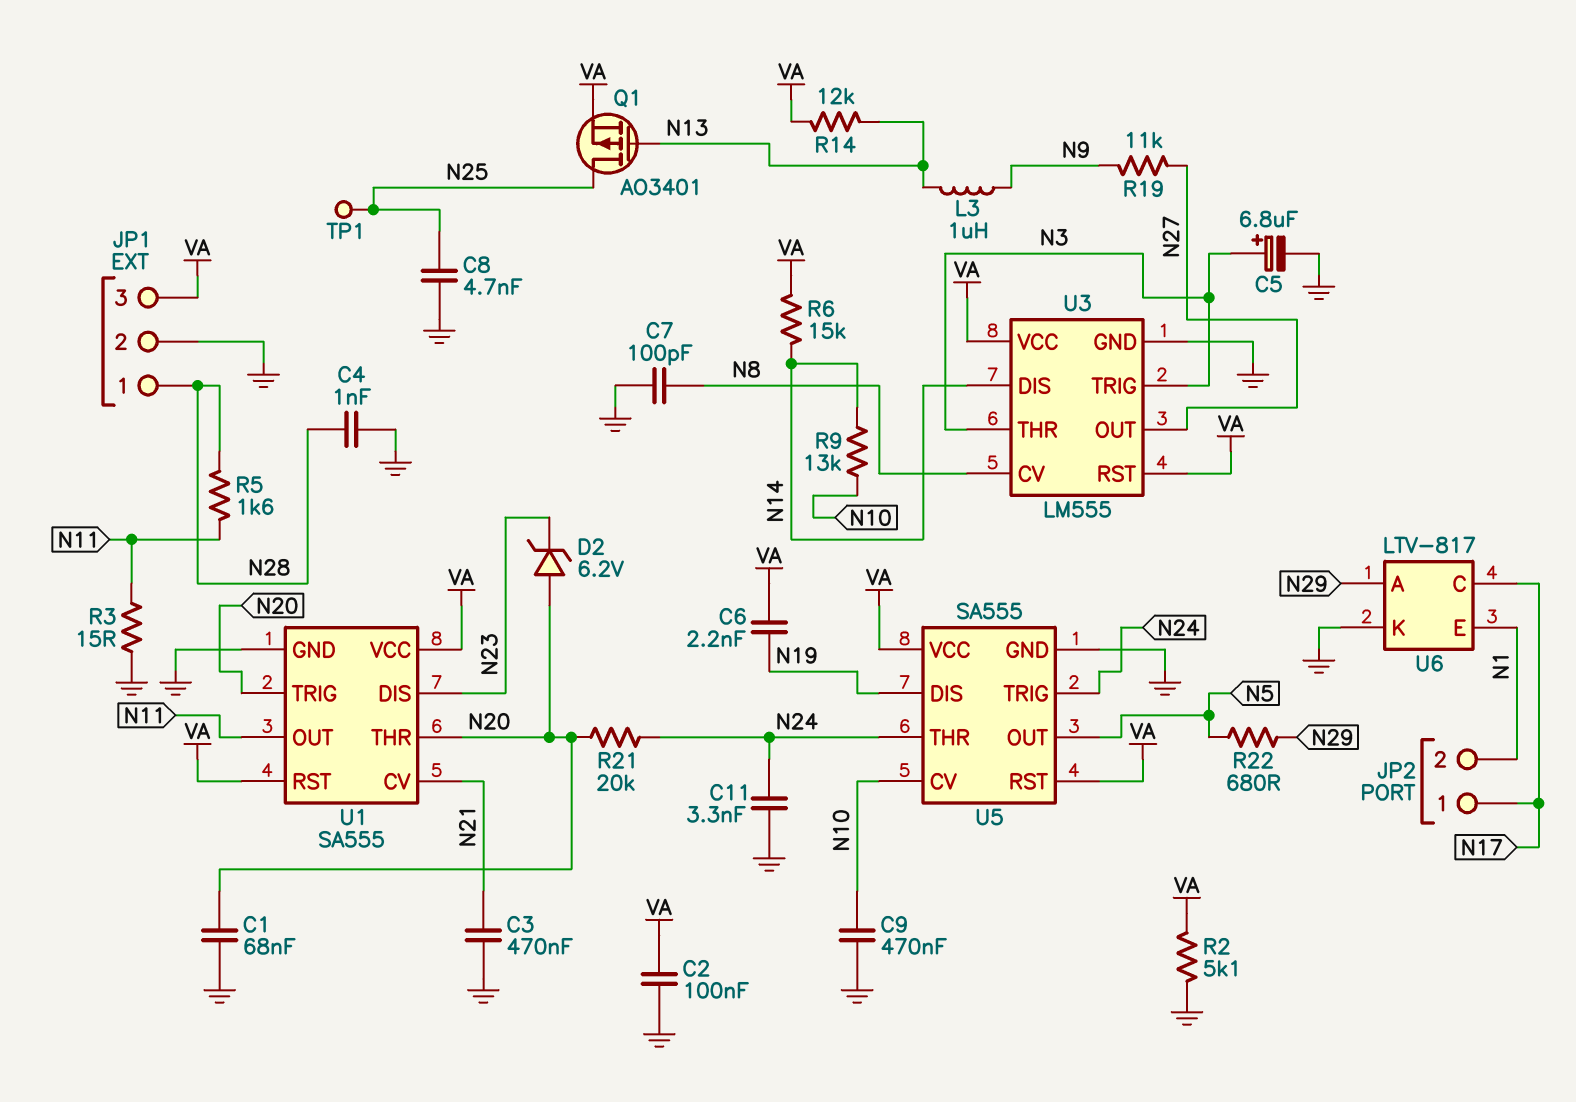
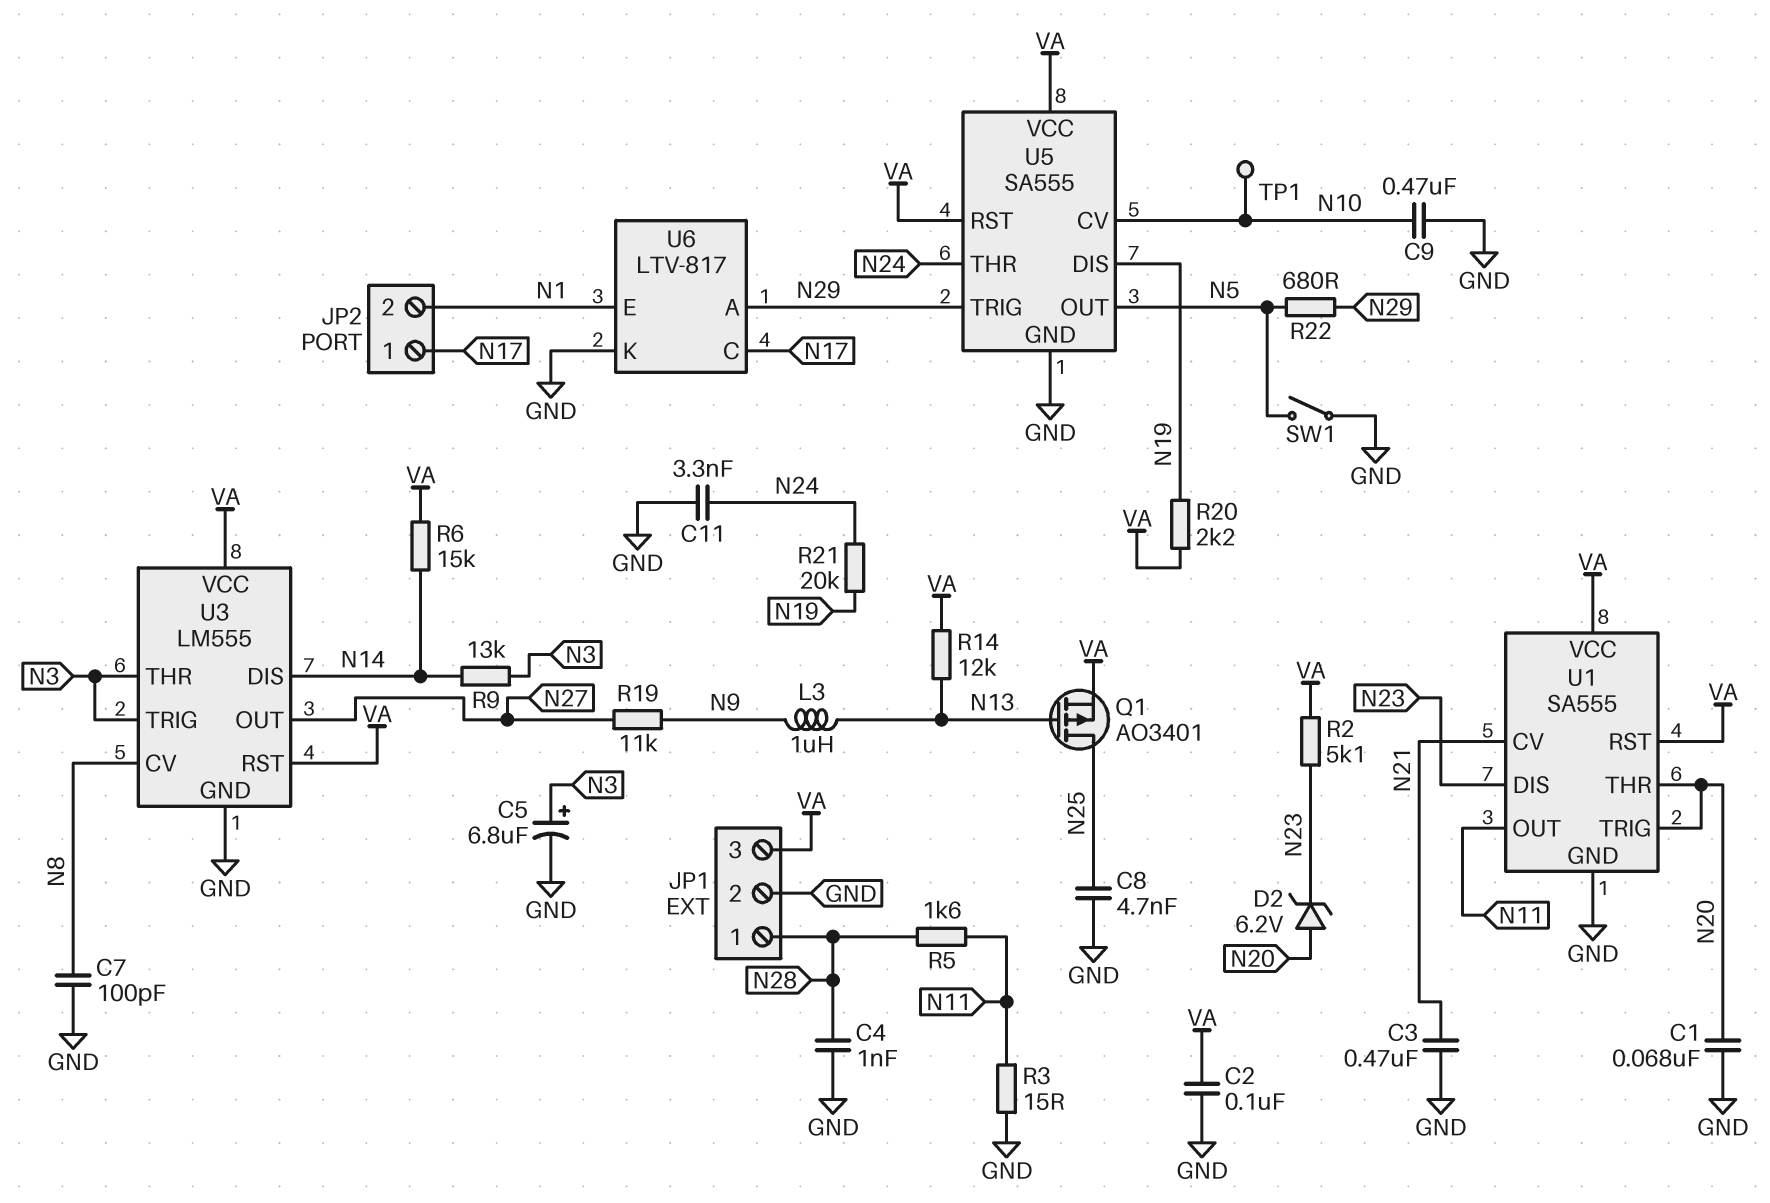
C6: 2.2nF (N19, VA) -> none
R2: 5.1k (GND, VA) -> 5.1k (N23, VA)
R9: 13k (N10, N14) -> 13k (N3, N14)
R20: none -> 2.2k (N19, VA)
R21: 20k (N20, N24) -> 20k (N19, N24)
SW1: none -> switch (GND, N5)
TP1: test point (N25) -> test point (N10)
U5 pin TRIG: N24 -> N29

